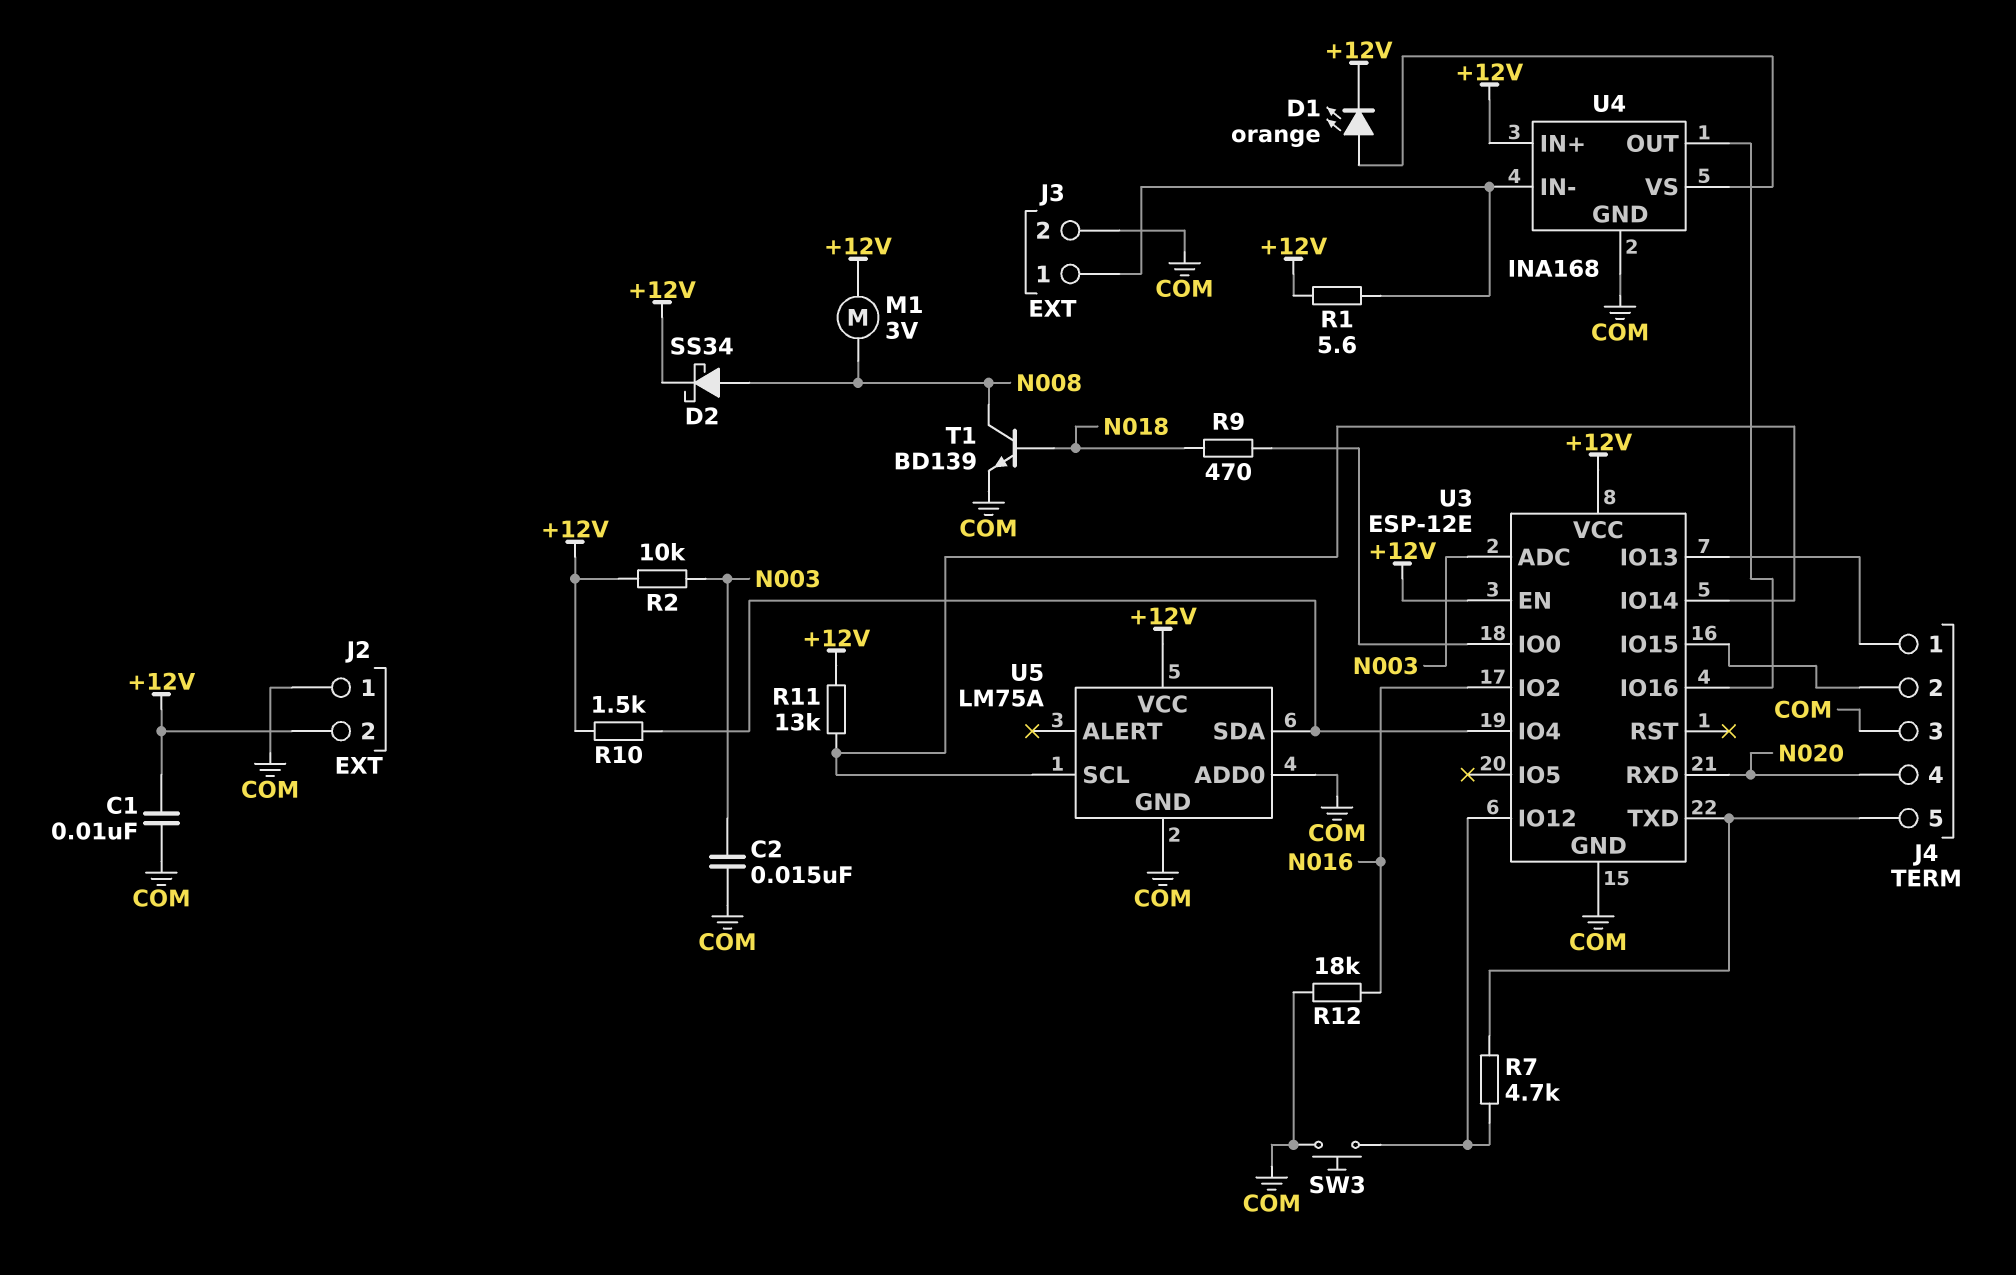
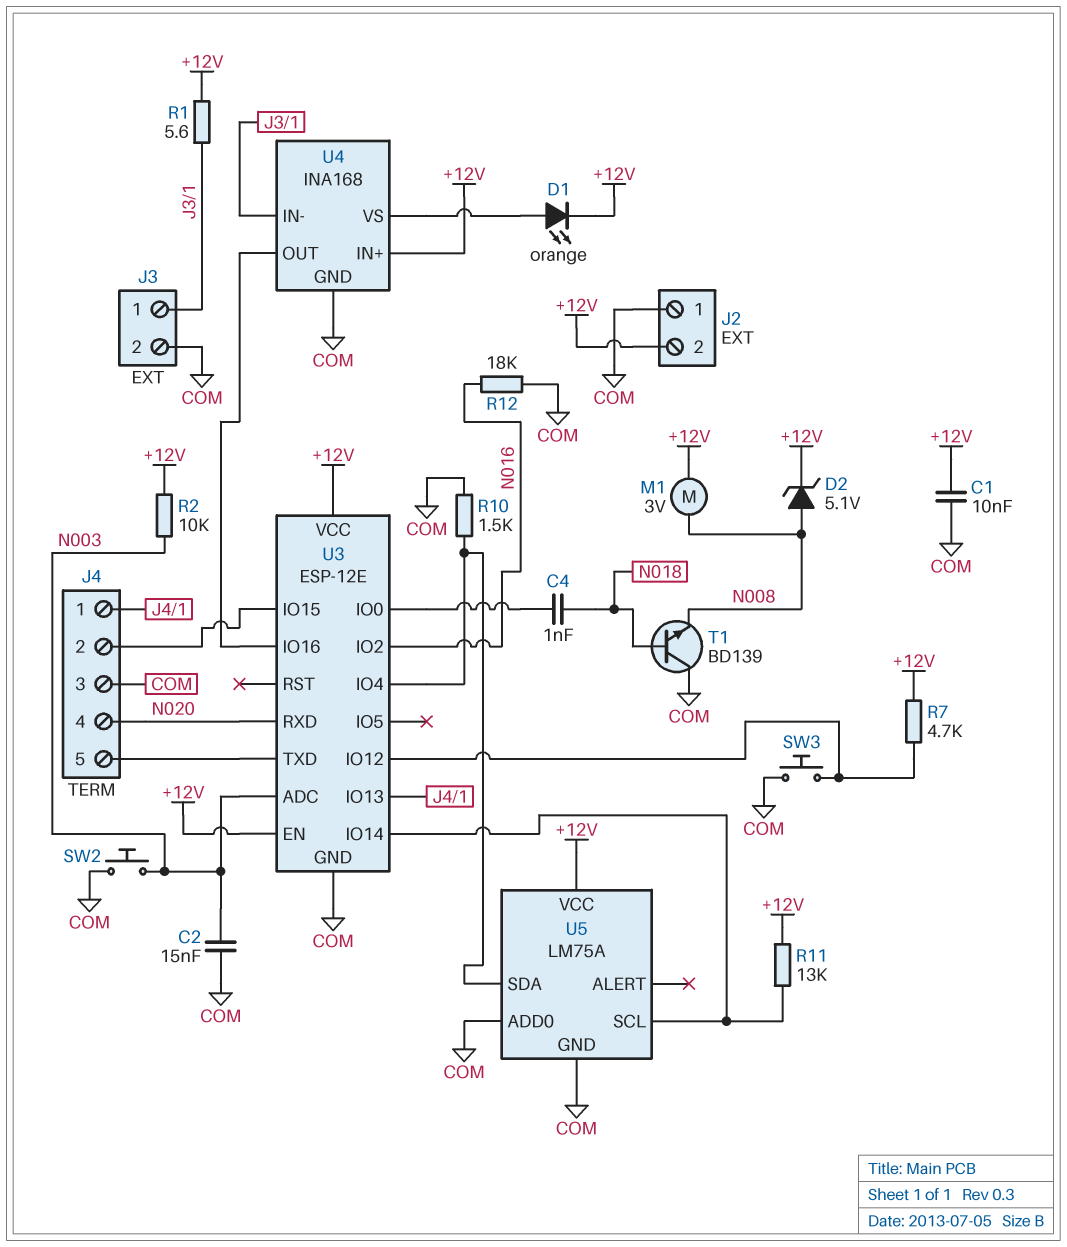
C4: none -> 1nF (N018, U3/IO0)
D2: schottky SS34 (A N008, K +12V) -> zener 5.1V (A N008, K +12V)
R7: 4.7k (J4/5, U3/IO12) -> 4.7k (+12V, U3/IO12)
R9: 470 (N018, U3/IO0) -> none
R10: 1.5k (+12V, U3/IO4) -> 1.5k (COM, U3/IO4)
SW2: none -> button (COM, N003)
T1: NPN BD139 (B N018, C N008, E COM) -> NPN BD139 (B N018, C COM, E N008)

